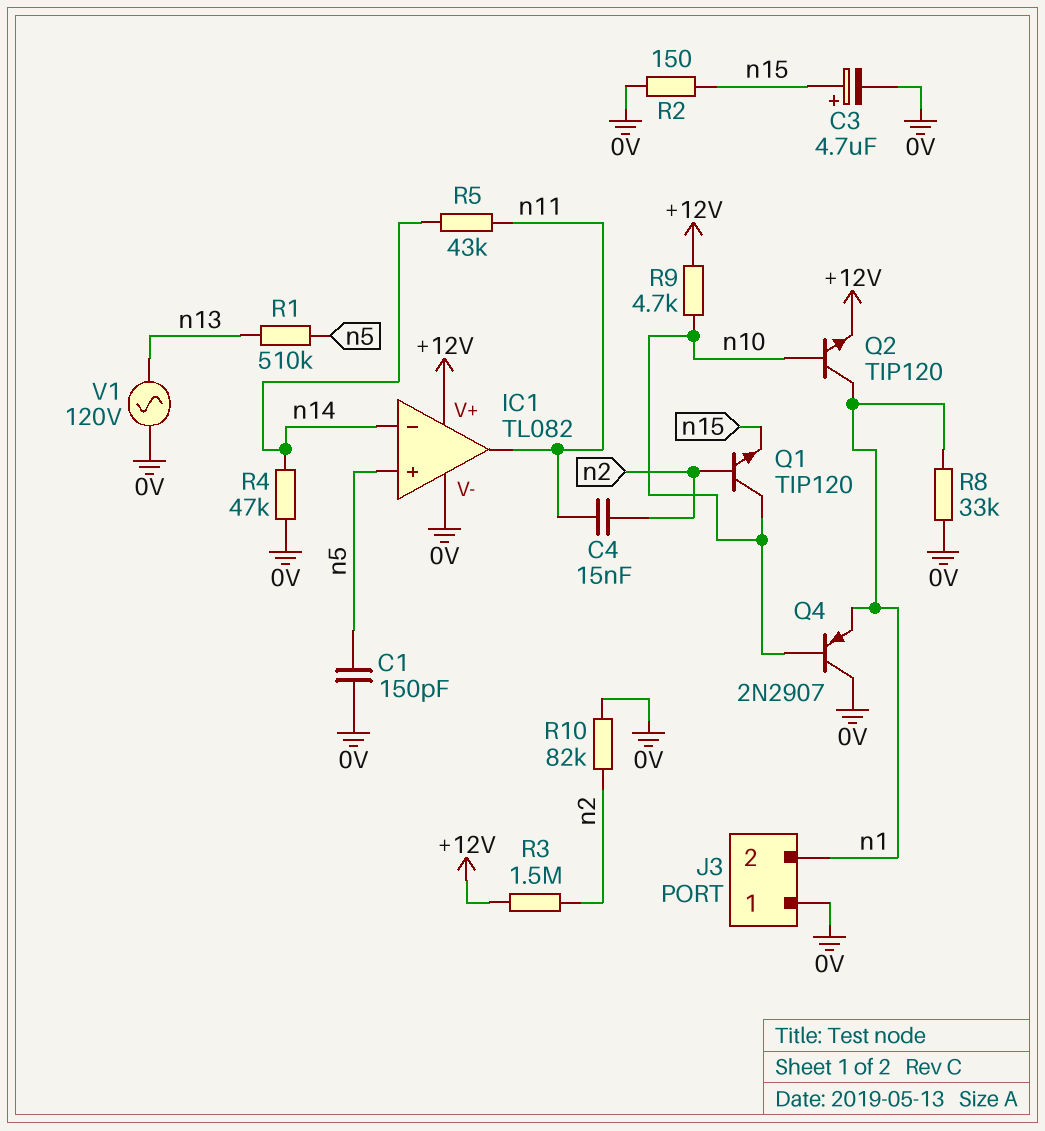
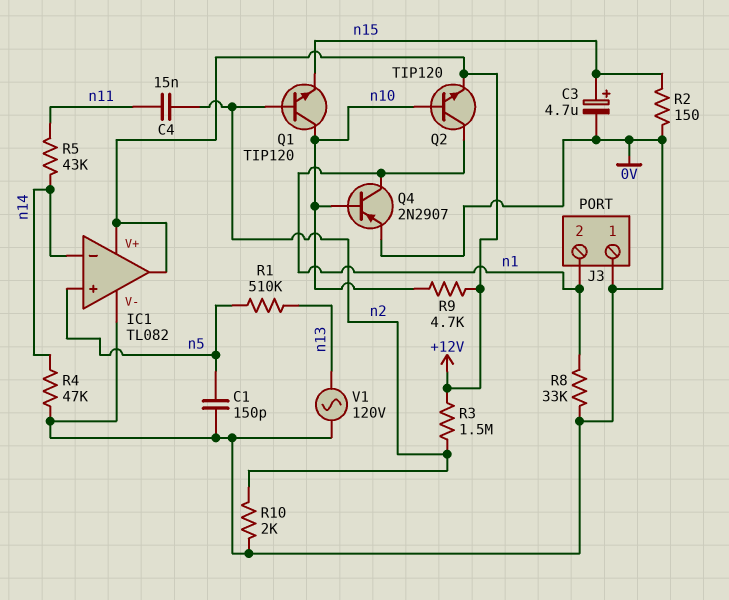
IC1 pin out: n11 -> +12V
Q4: PNP 2N2907 (B n10, C 0V, E n1) -> PNP 2N2907 (B n10, C n1, E 0V)
R10: 82k (0V, n2) -> 2k (0V, n2)

